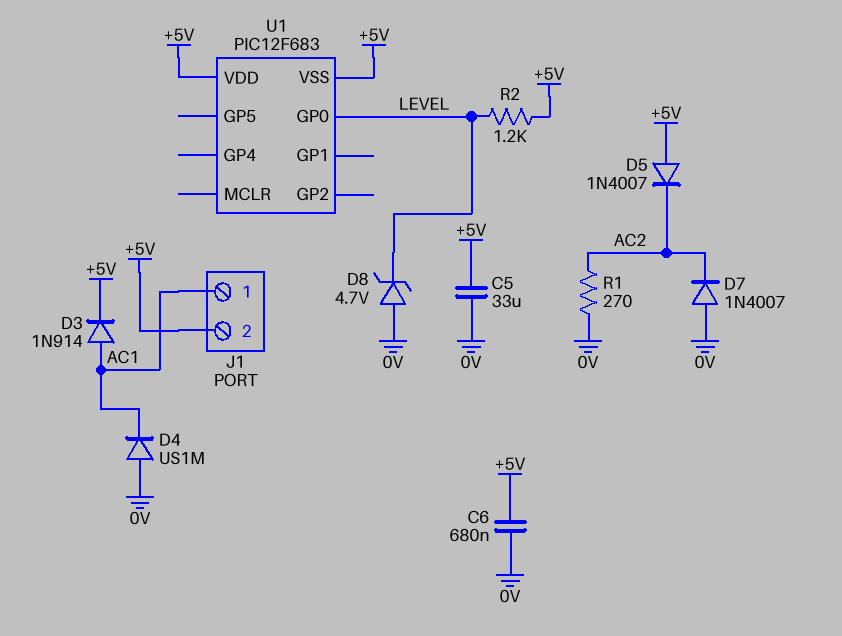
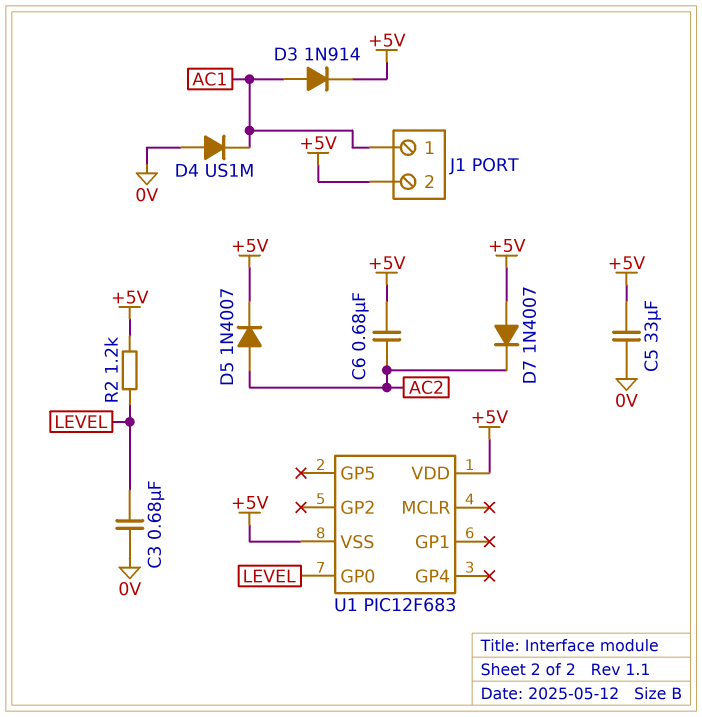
C3: none -> 680nF (0V, LEVEL)
C6: 680nF (+5V, 0V) -> 680nF (+5V, AC2)
D5: diode 1N4007 (A +5V, K AC2) -> diode 1N4007 (A AC2, K +5V)
D7: diode 1N4007 (A 0V, K AC2) -> diode 1N4007 (A +5V, K AC2)
D8: zener 4.7V (A 0V, K LEVEL) -> none
R1: 270 (0V, AC2) -> none

